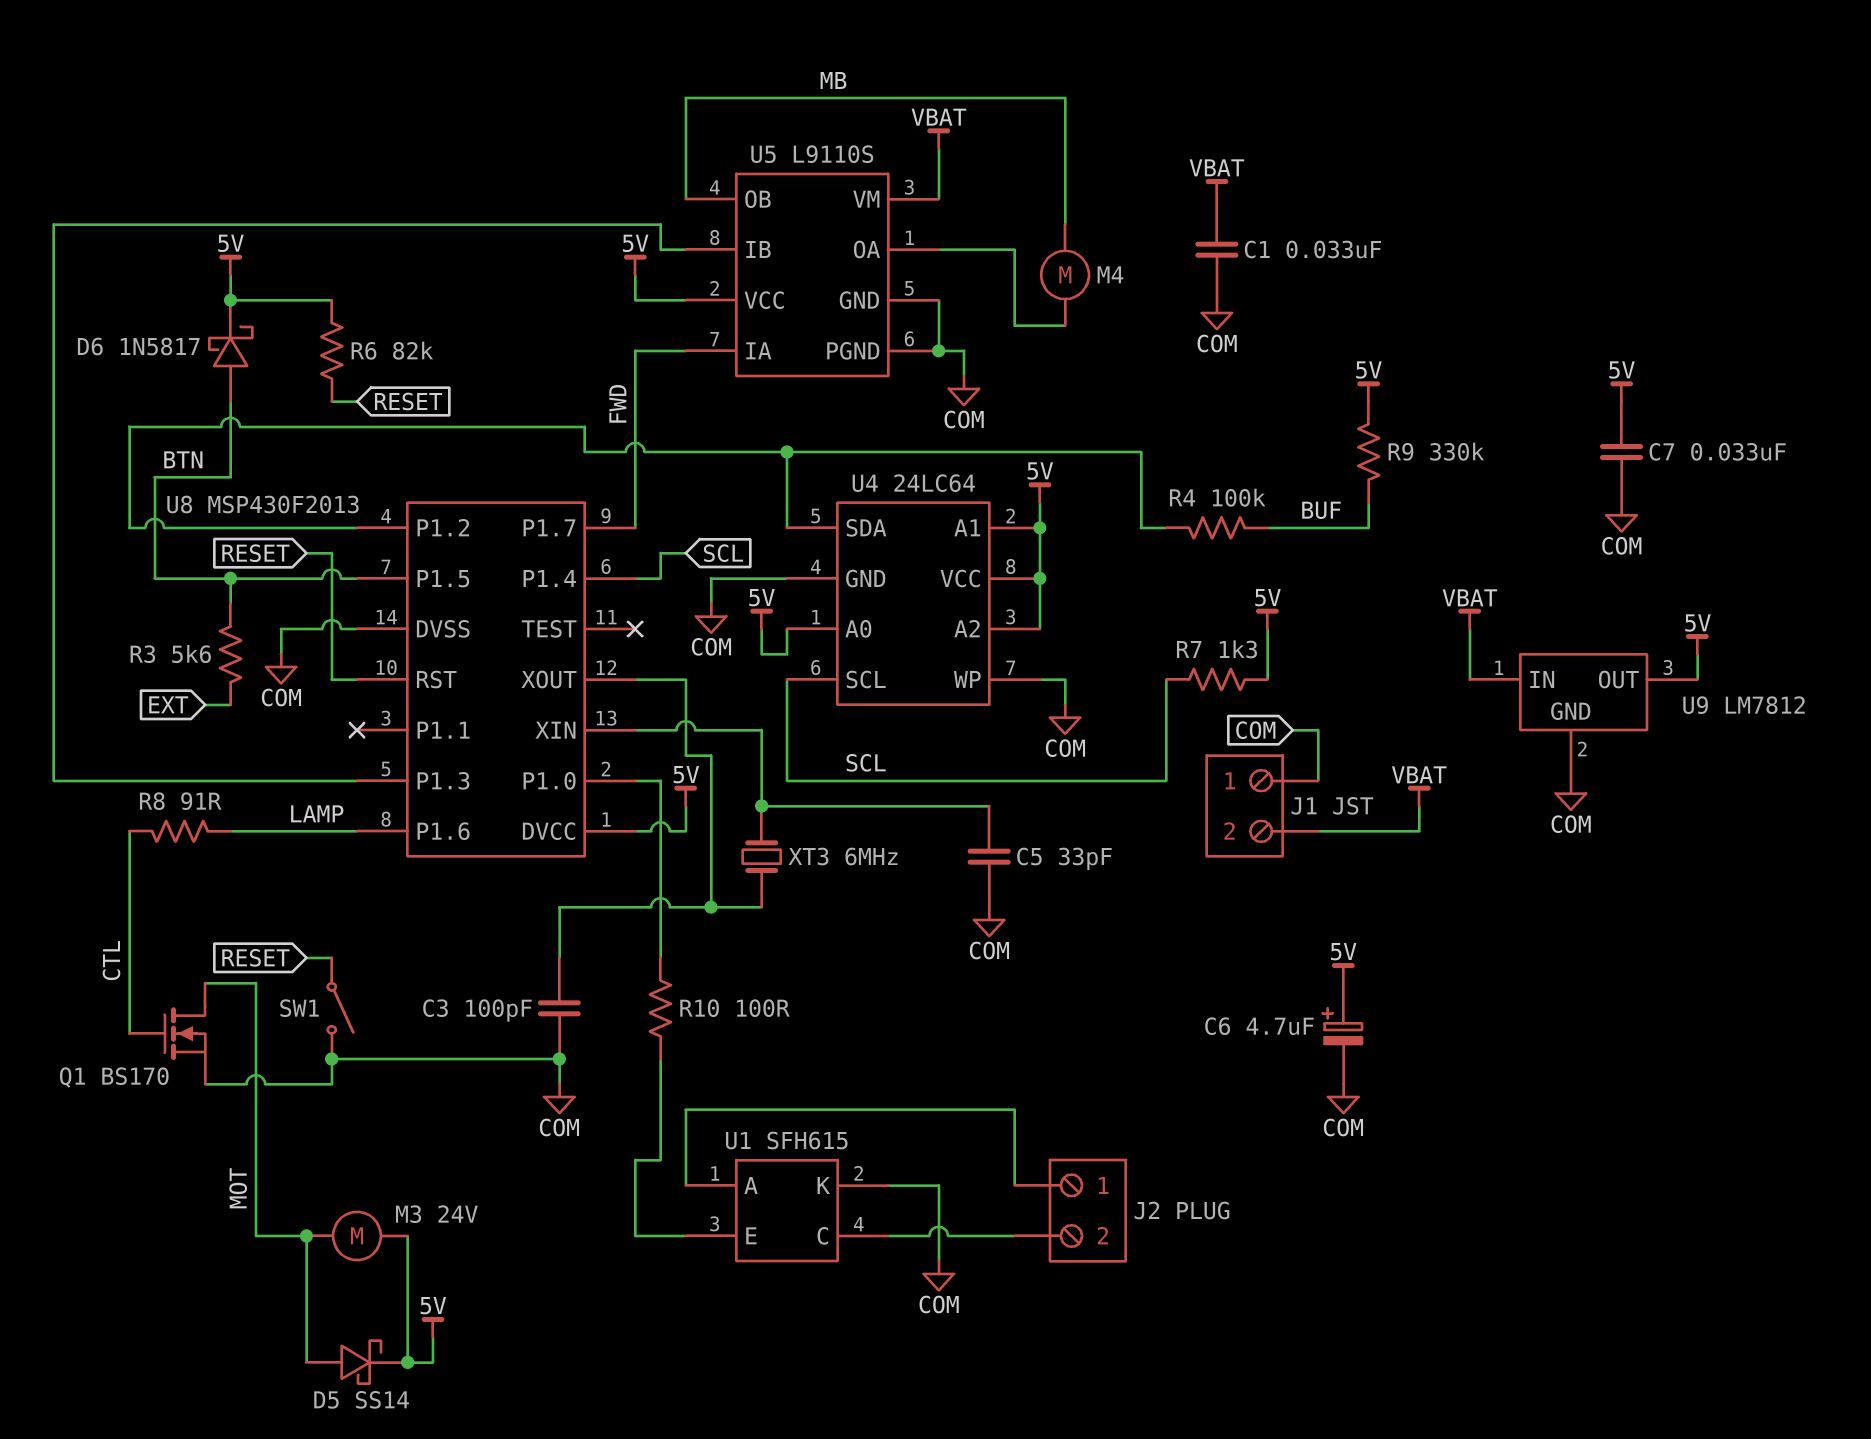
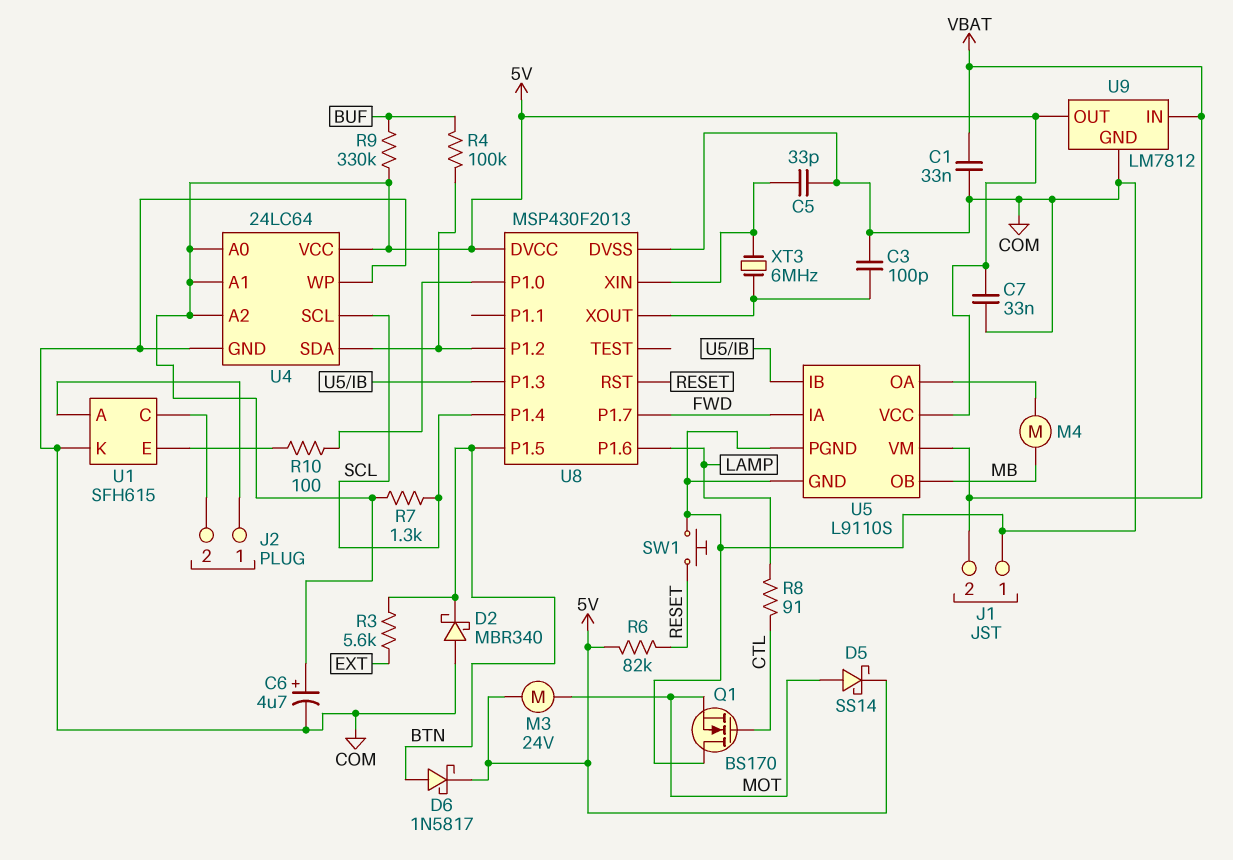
D2: none -> schottky MBR340 (A COM, K BTN)
Q1: NMOS BS170 (G CTL, D MOT, S COM) -> NMOS BS170 (G CTL, D COM, S MOT)
SW1: switch (COM, RESET) -> button (COM, RESET)

